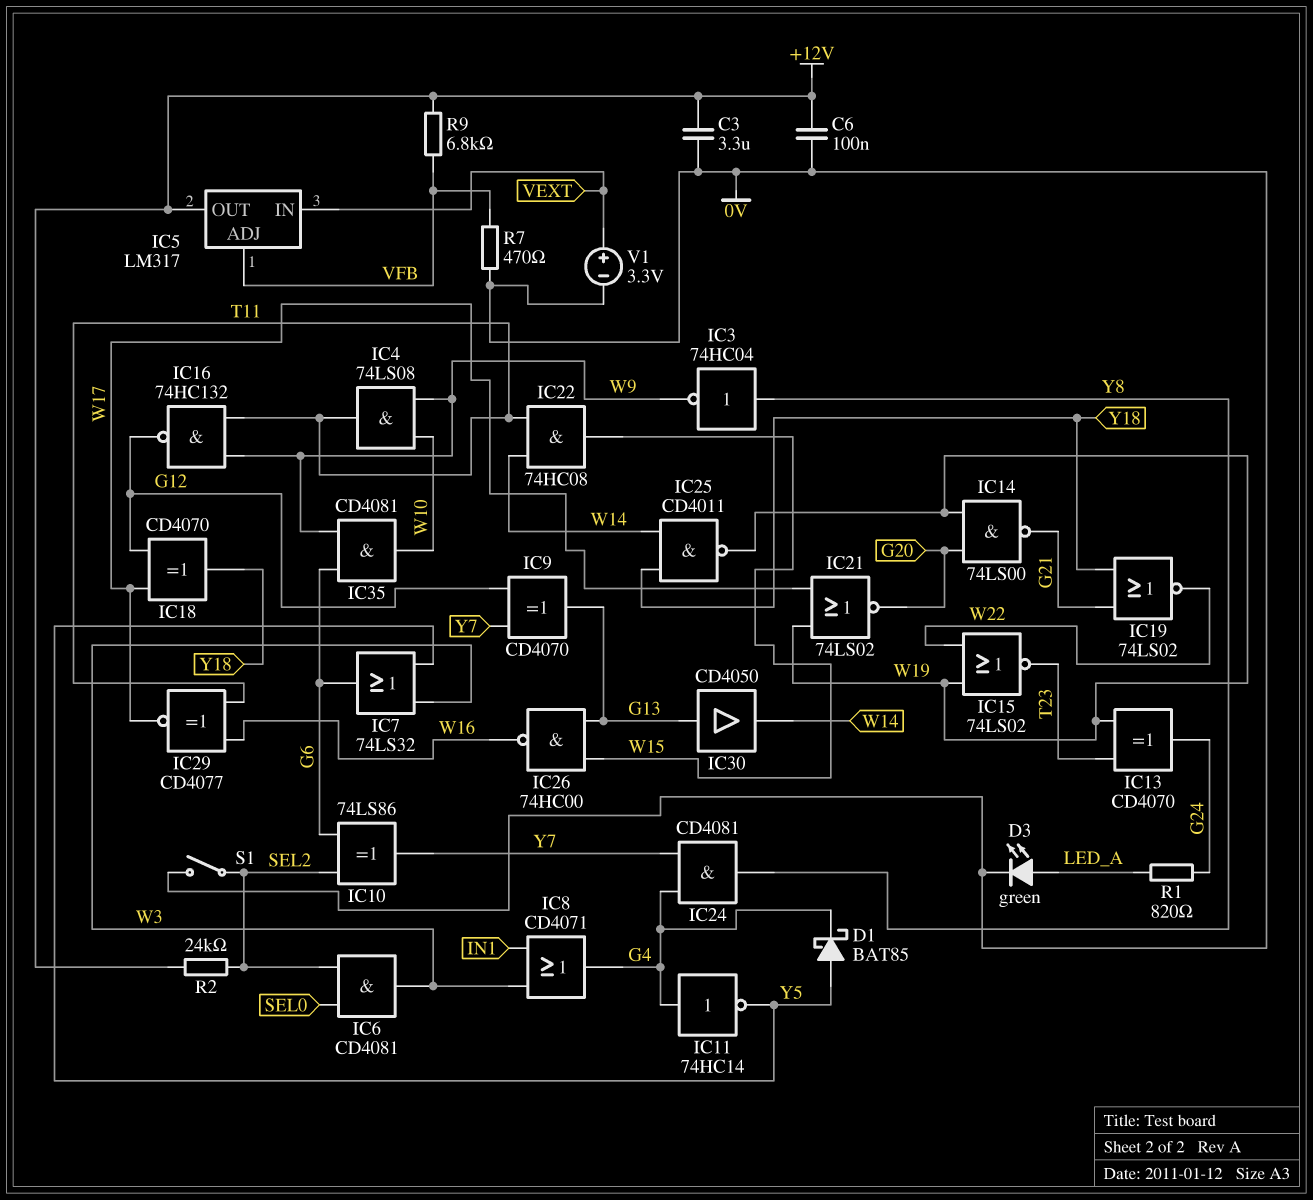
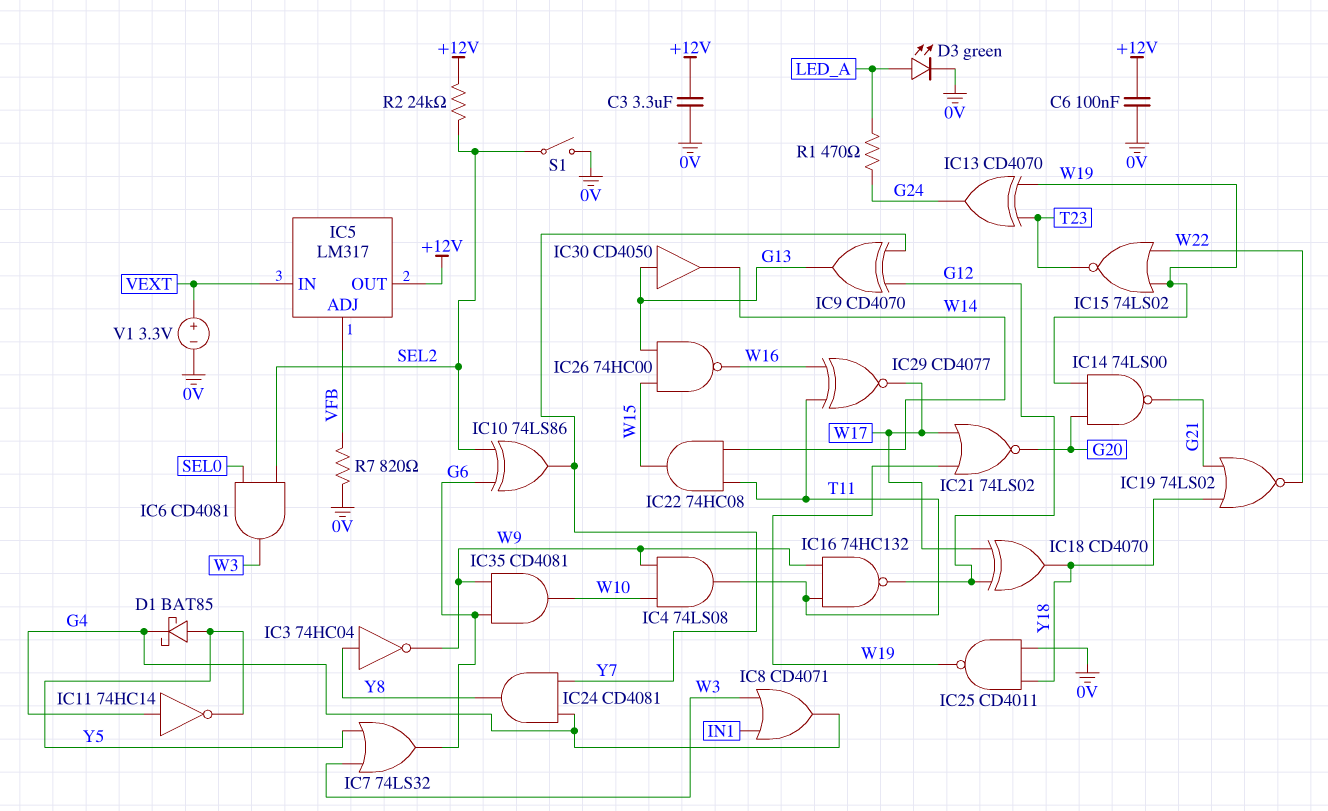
IC25: NAND CD4011 (in W14, in Y18, out W19) -> NAND CD4011 (in 0V, in Y18, out W19)
R1: 820 (G24, LED_A) -> 470 (G24, LED_A)
R7: 470 (0V, VFB) -> 820 (0V, VFB)
R9: 6.8k (+12V, VFB) -> none

